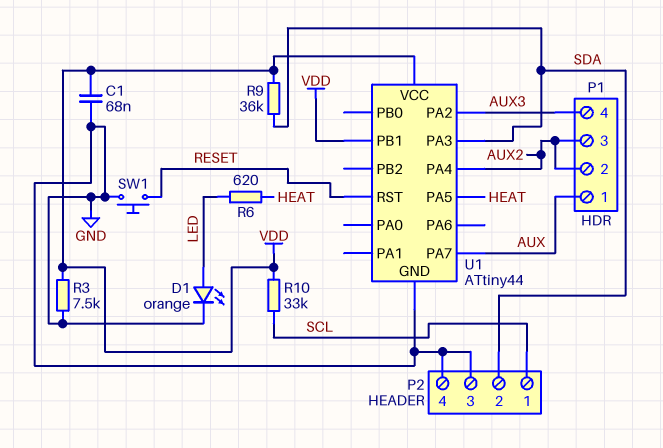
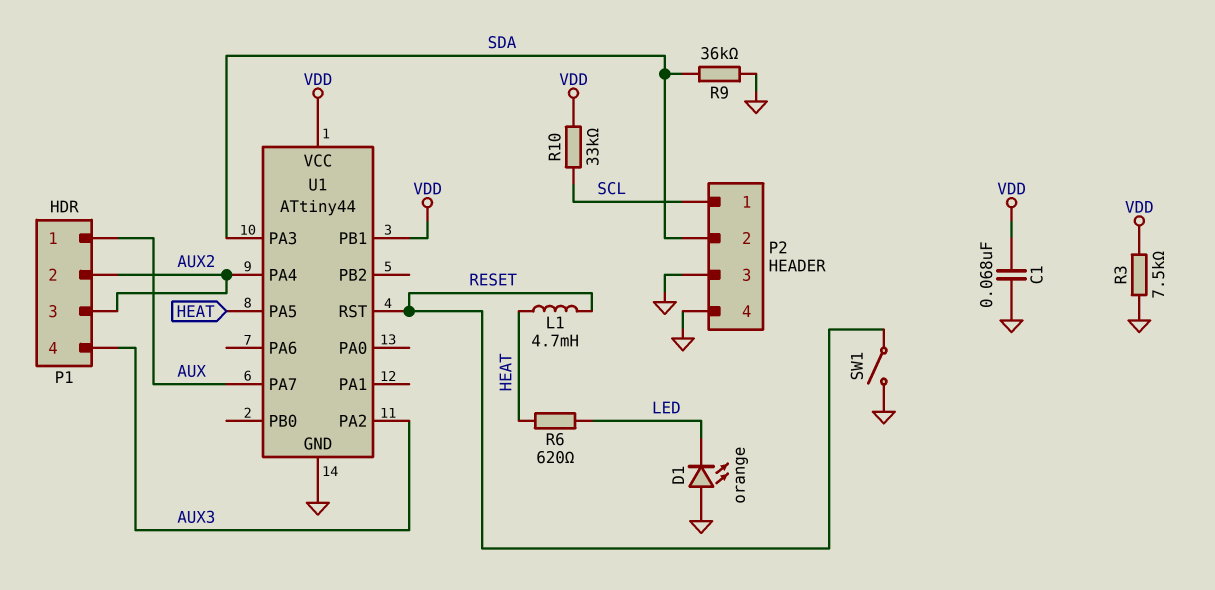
D1: LED orange (A LED, K GND) -> LED orange (A GND, K LED)
L1: none -> 4.7mH (HEAT, RESET)
R9: 36k (SDA, VDD) -> 36k (GND, SDA)
SW1: button (GND, RESET) -> switch (GND, RESET)

